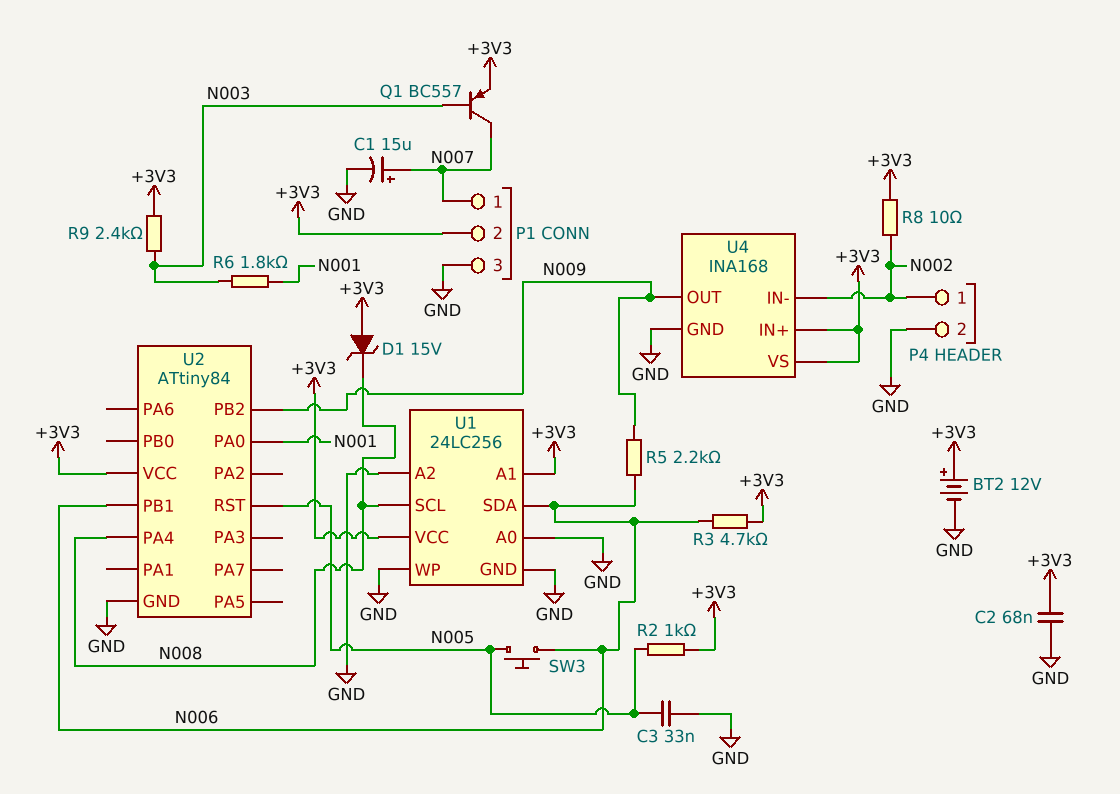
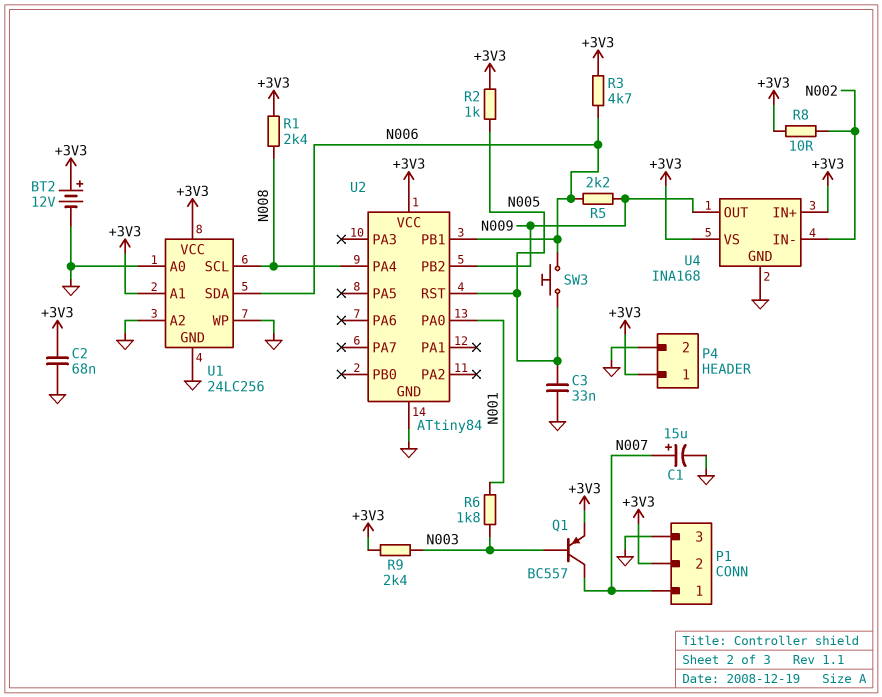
D1: zener 15V (A +3V3, K N008) -> none
P4 pin 1: N002 -> +3V3
R1: none -> 2.4k (+3V3, N008)

